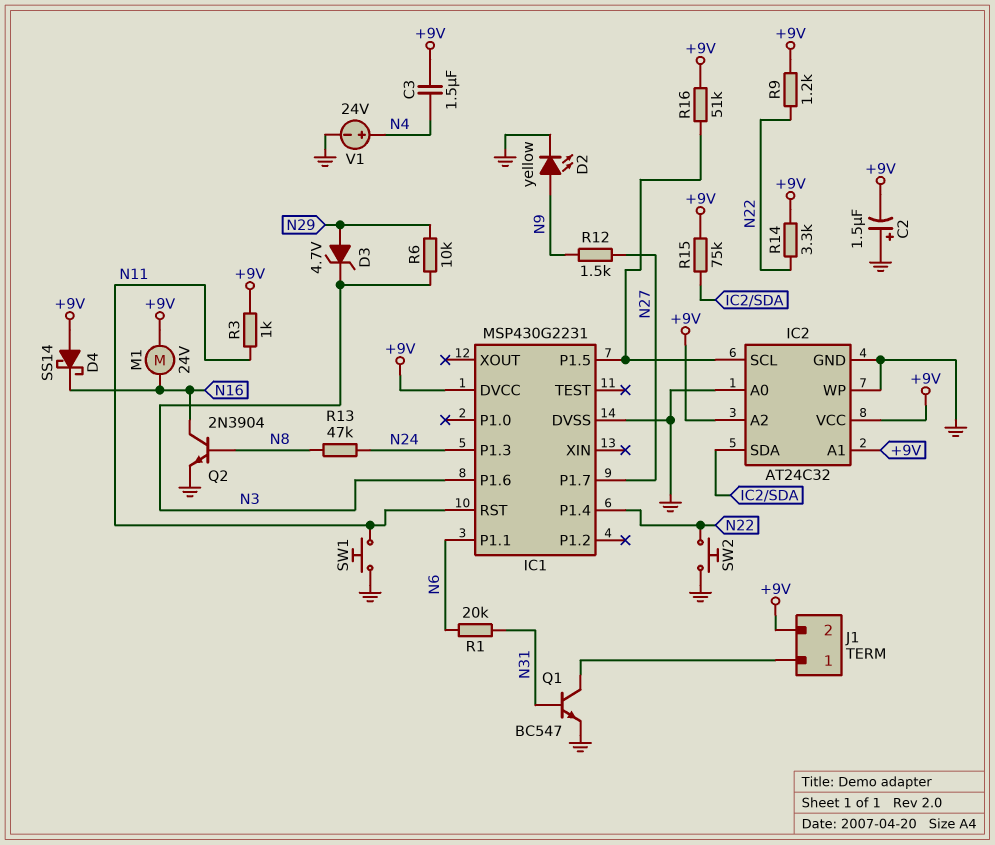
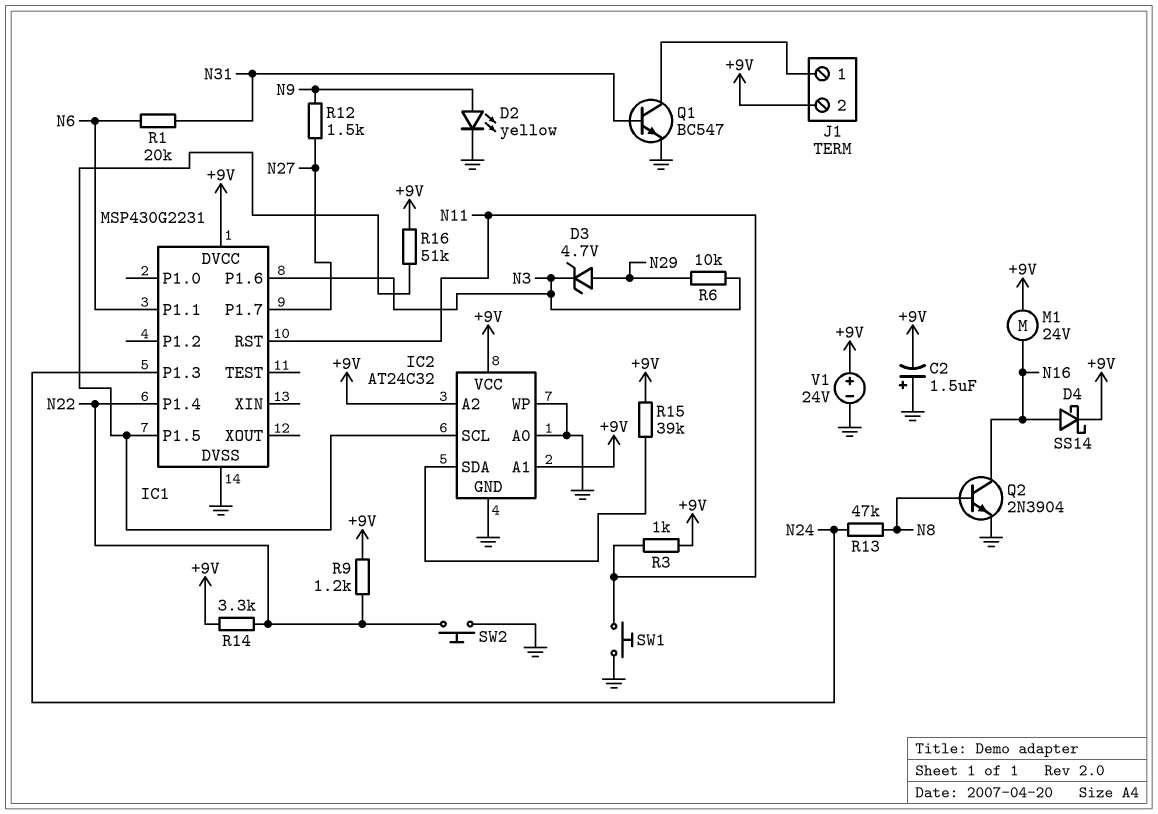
C3: 1.5uF (+9V, N4) -> none
D4: schottky SS14 (A +9V, K N16) -> schottky SS14 (A N16, K +9V)
R15: 75k (+9V, IC2/SDA) -> 39k (+9V, IC2/SDA)
V1: 24V (plus N4, minus GND) -> 24V (plus +9V, minus GND)

